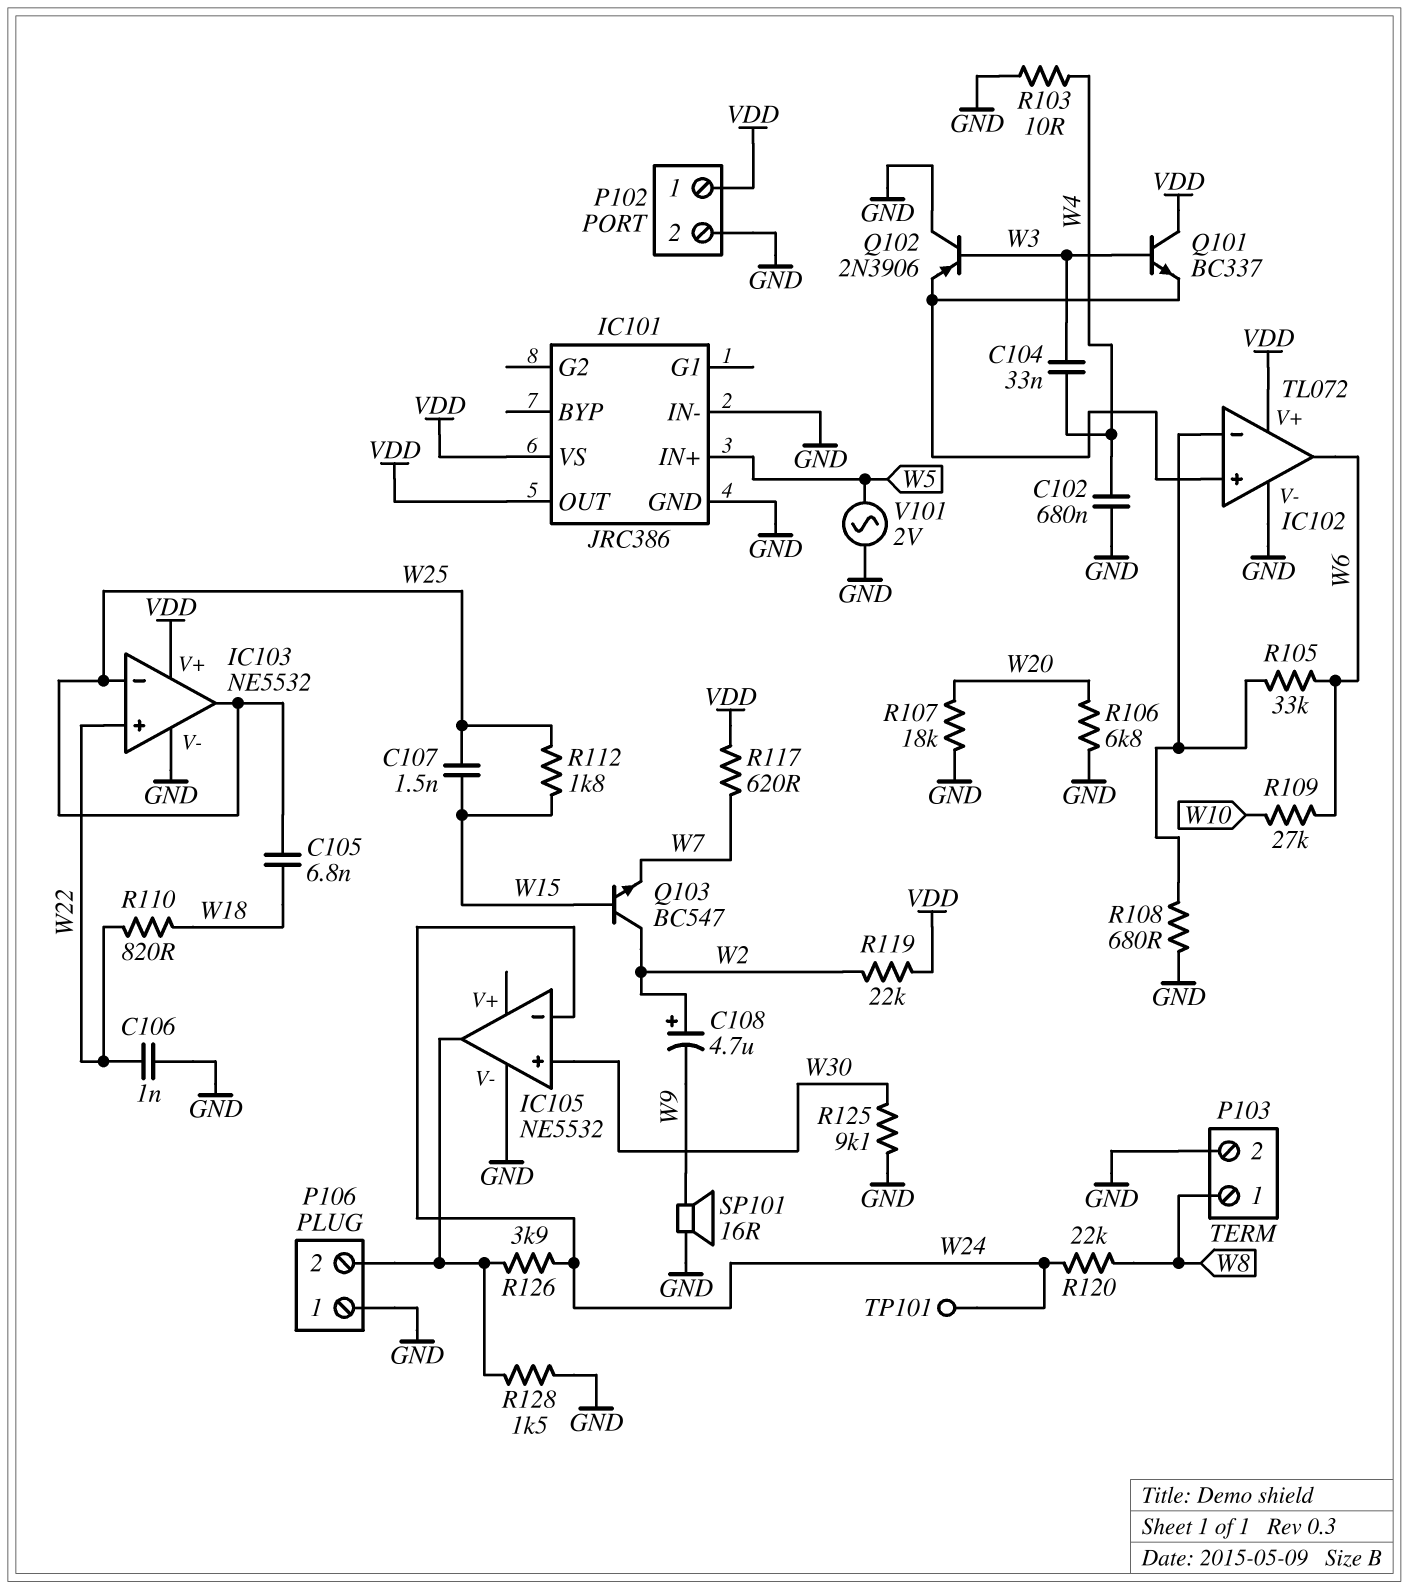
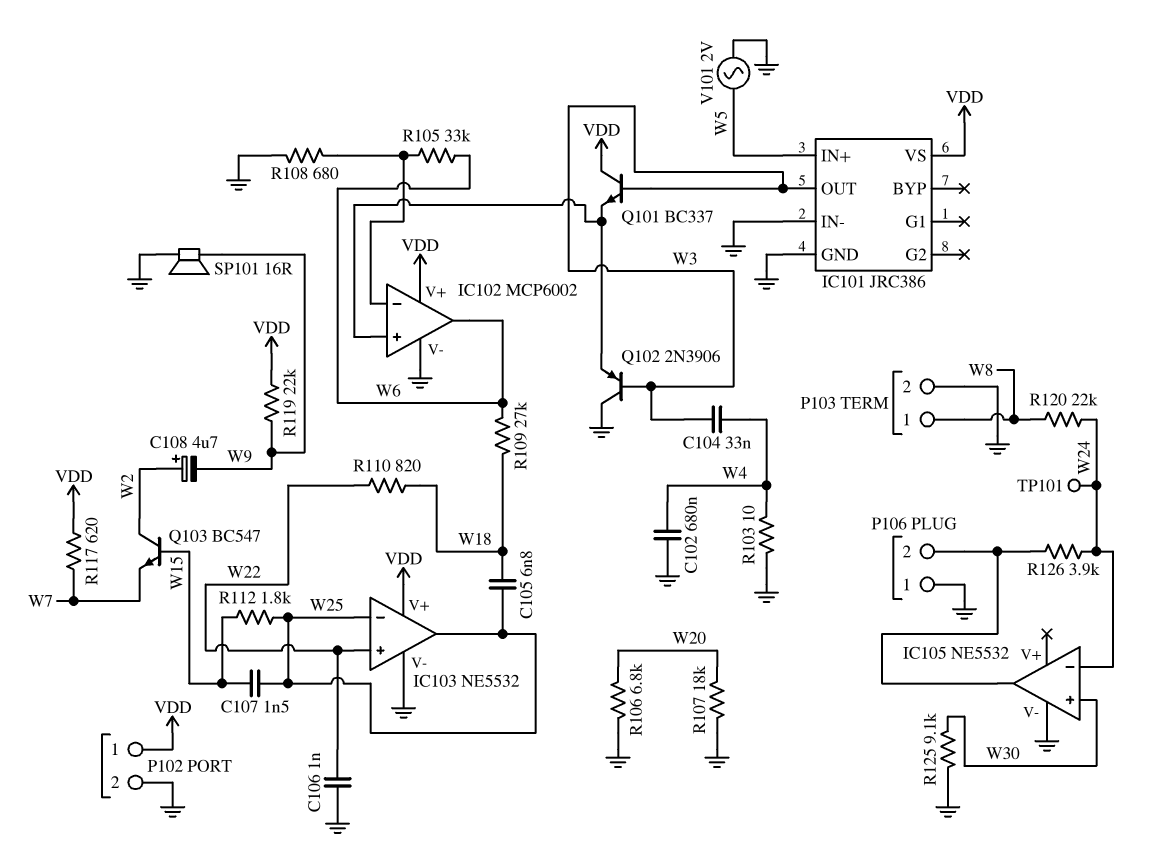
IC101 pin OUT: VDD -> W3
IC102: TL072 -> MCP6002
R109: 27k (W6, W10) -> 27k (W6, W18)
R119: 22k (VDD, W2) -> 22k (VDD, W9)
R128: 1.5k (GND, IC105/out) -> none

